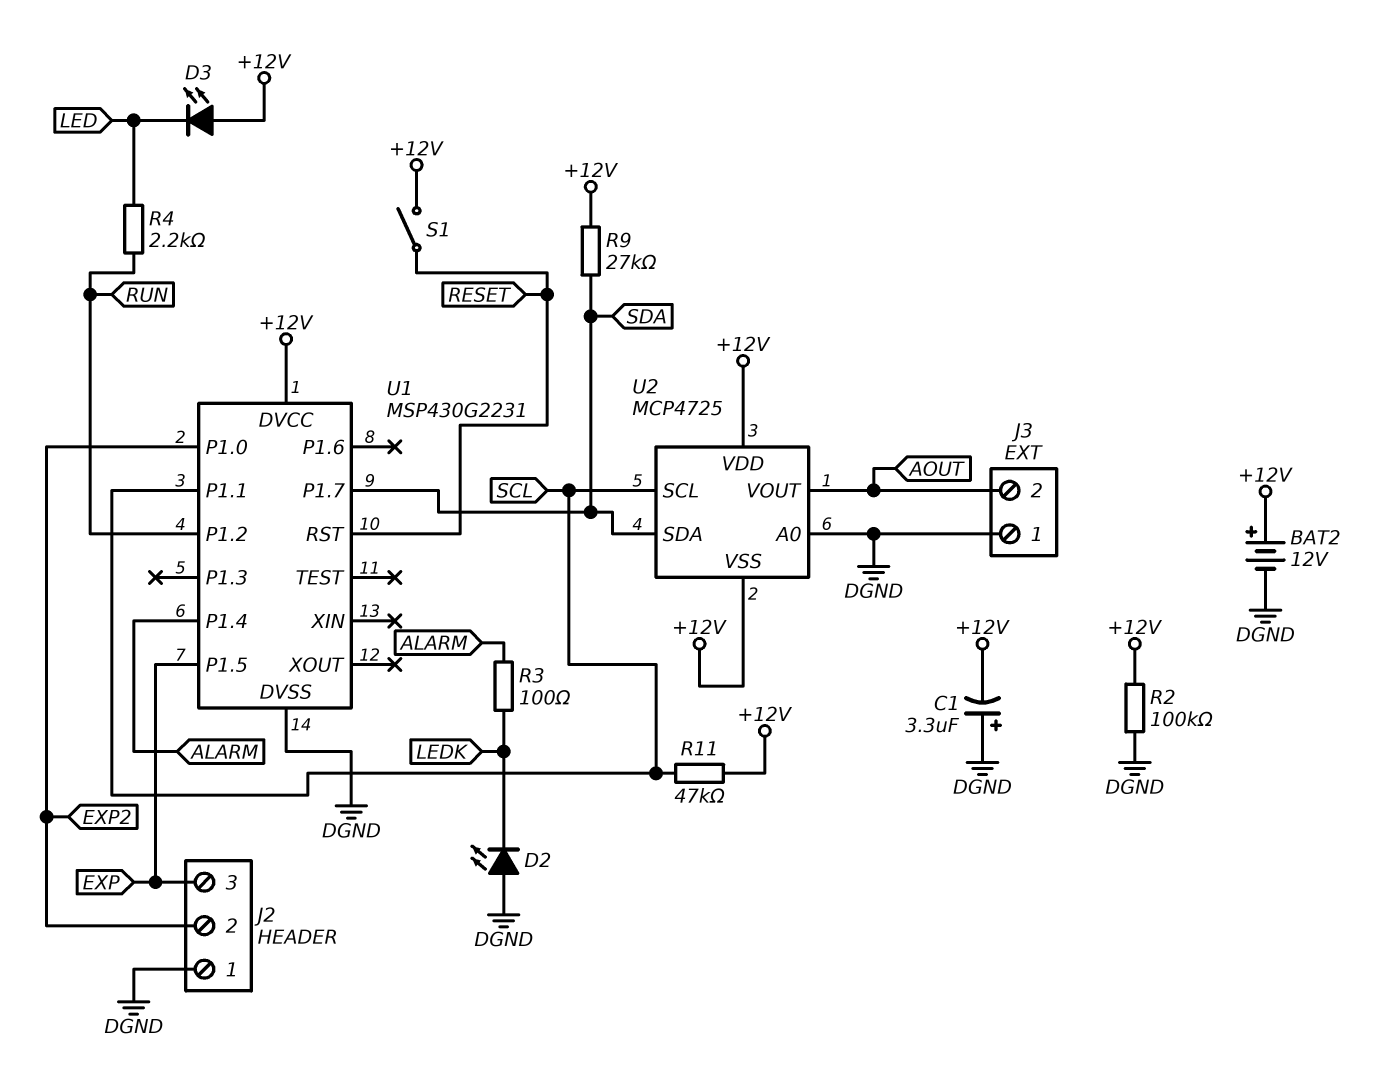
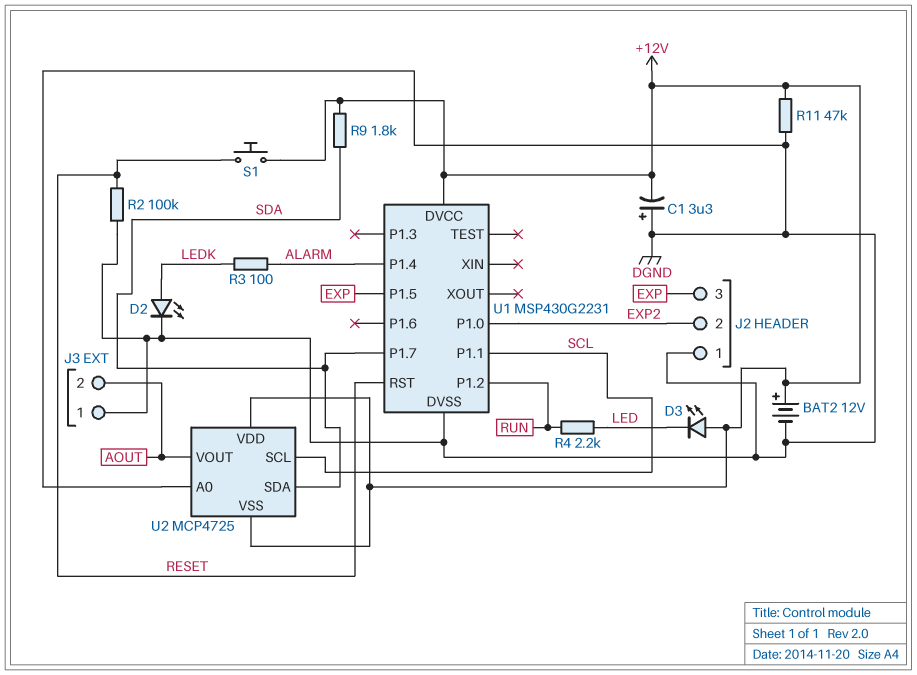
D2: LED (A DGND, K LEDK) -> LED (A LEDK, K DGND)
R2: 100k (+12V, DGND) -> 100k (DGND, RESET)
R9: 27k (+12V, SDA) -> 1.8k (+12V, SDA)
R11: 47k (+12V, SCL) -> 47k (+12V, DGND)
S1: switch (+12V, RESET) -> button (+12V, RESET)

